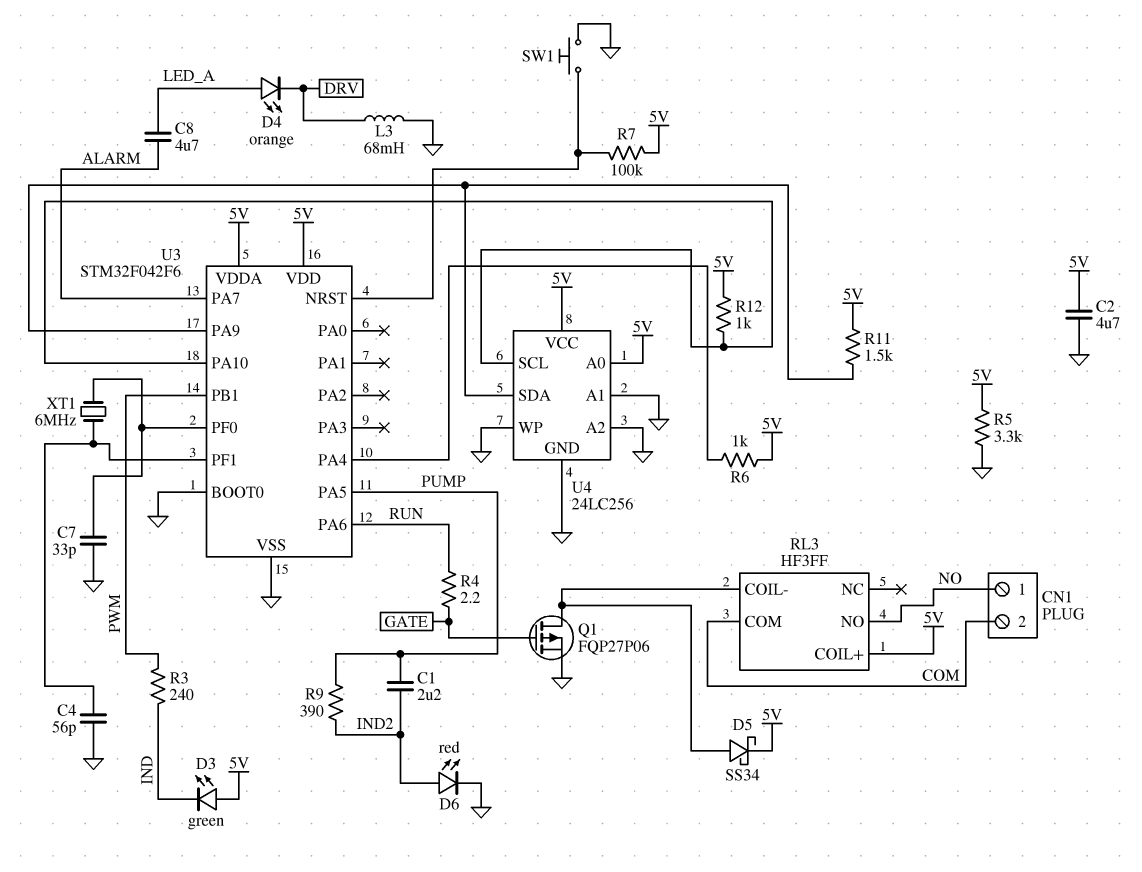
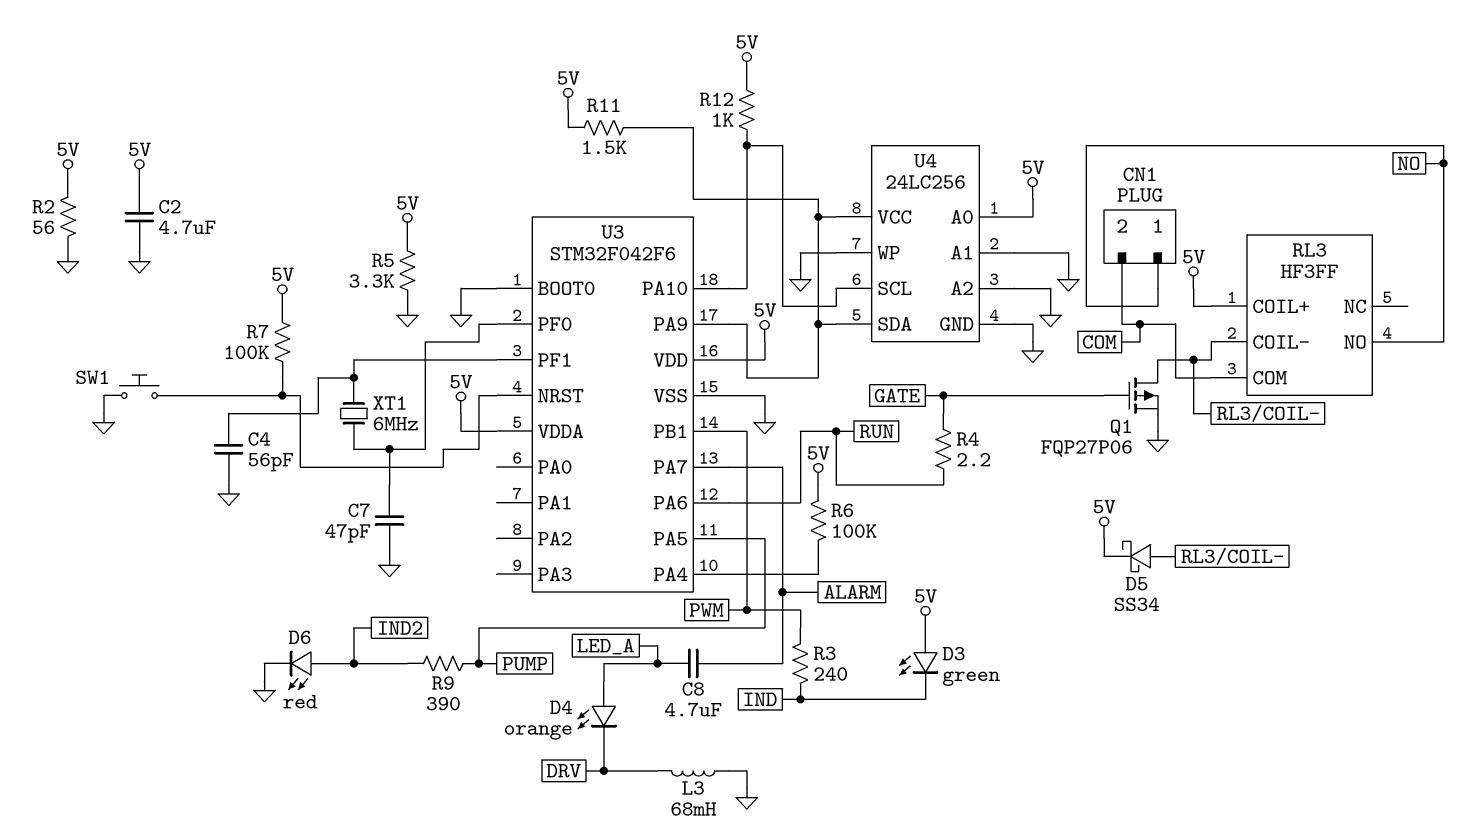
C1: 2.2uF (IND2, PUMP) -> none
C7: 33pF (GND, U3/PF0) -> 47pF (GND, U3/PF0)
R2: none -> 56 (5V, GND)
R6: 1k (5V, U3/PA4) -> 100k (5V, U3/PA4)
U4 pin VCC: 5V -> U3/PA9

